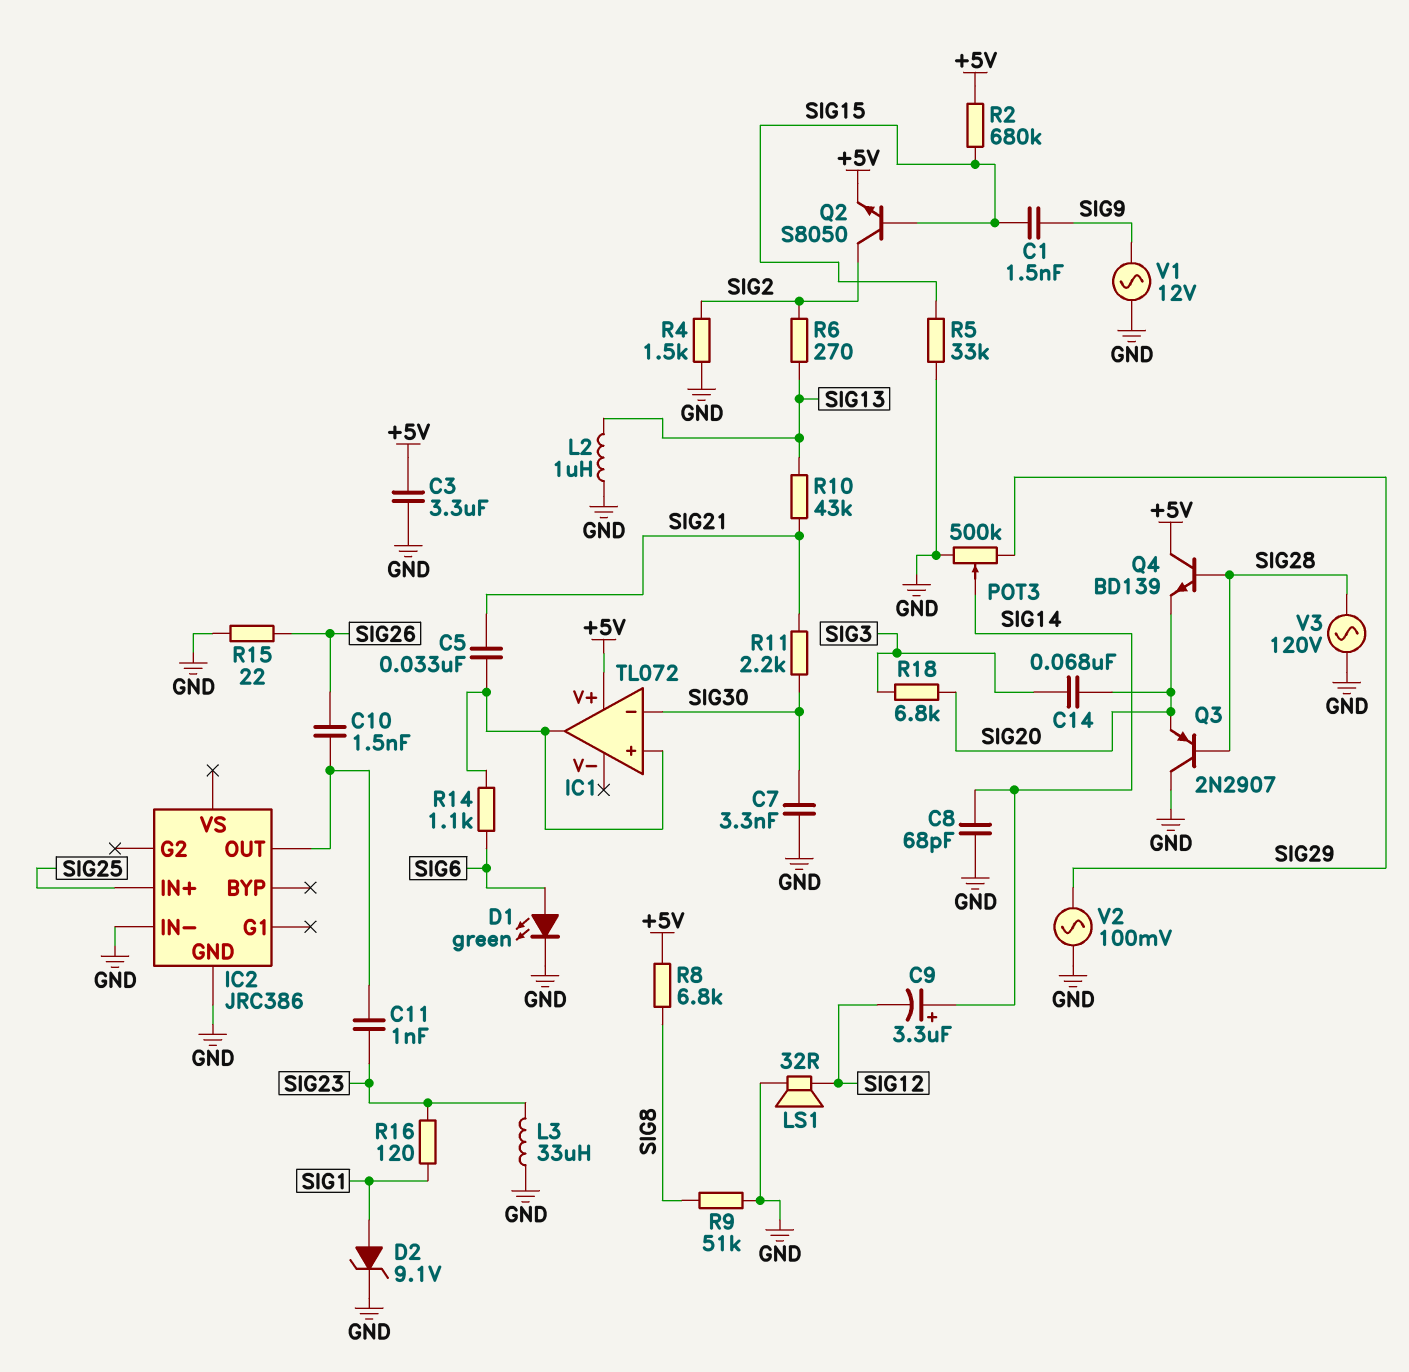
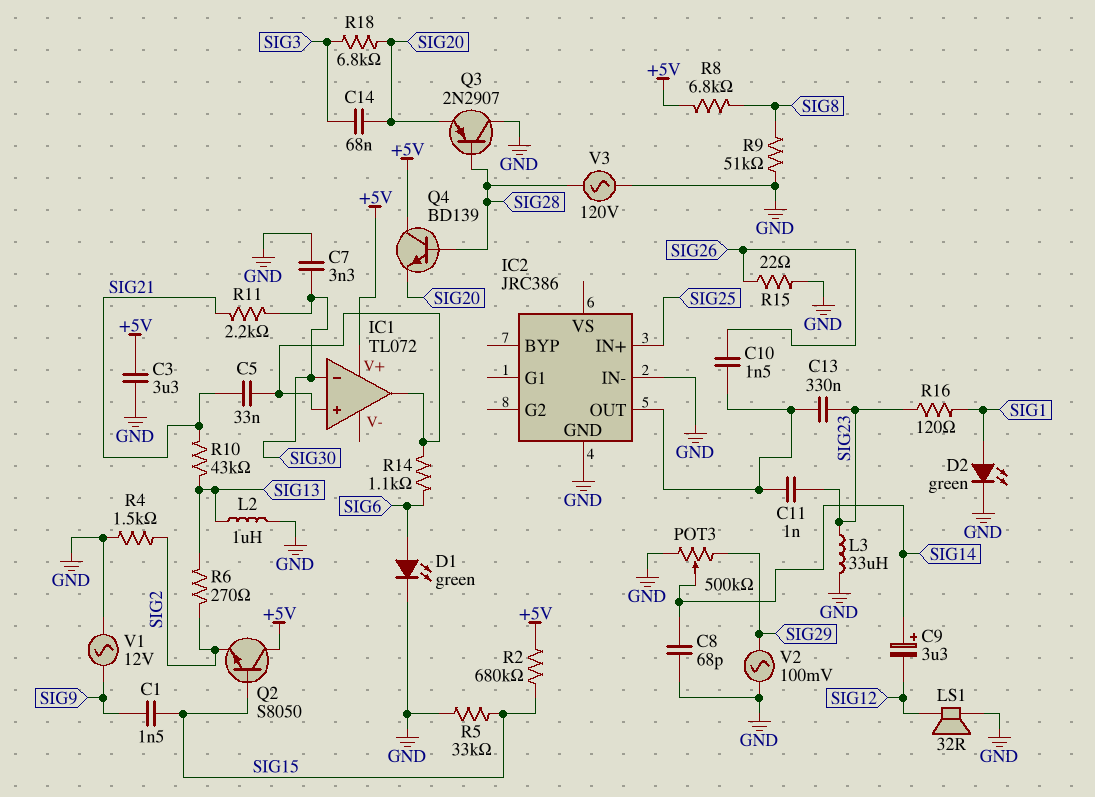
C13: none -> 330nF (IC2/OUT, SIG23)
D2: zener 9.1V (A SIG1, K GND) -> LED green (A SIG1, K GND)
Q2: NPN S8050 (B SIG15, C SIG2, E +5V) -> NPN S8050 (B SIG15, C +5V, E SIG2)

